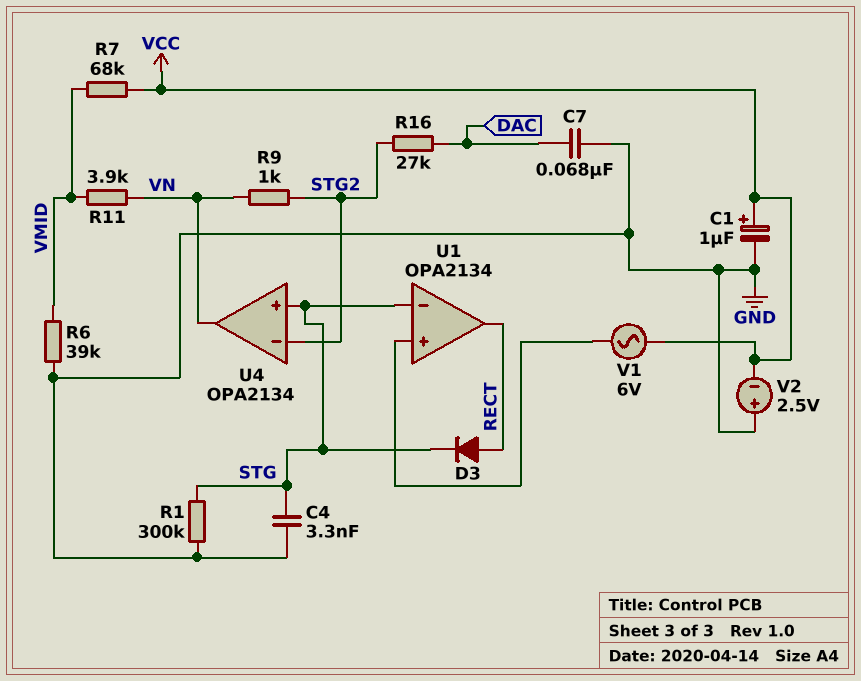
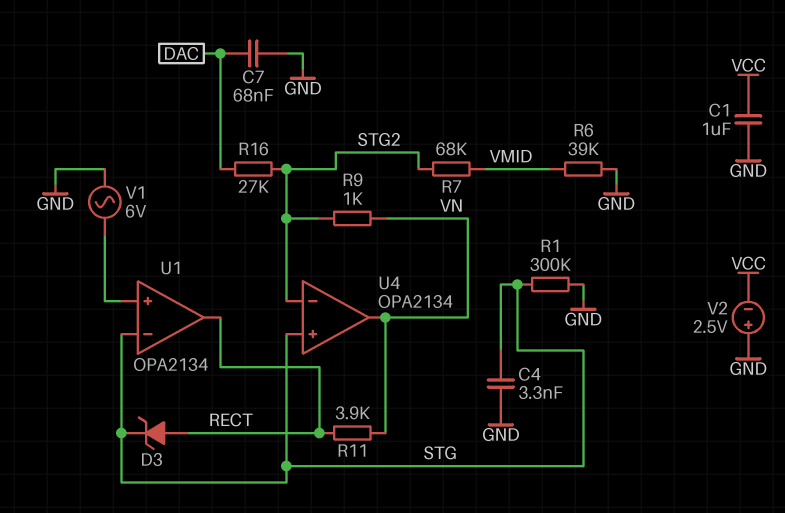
C1: 1uF (plus VCC, minus GND) -> 1uF (GND, VCC)
D3: diode (A RECT, K STG) -> zener (A RECT, K STG)
R7: 68k (VCC, VMID) -> 68k (STG2, VMID)
R11: 3.9k (VMID, VN) -> 3.9k (RECT, VN)
V1: AC 6V (U1/in+, VCC) -> AC 6V (GND, U1/in+)

